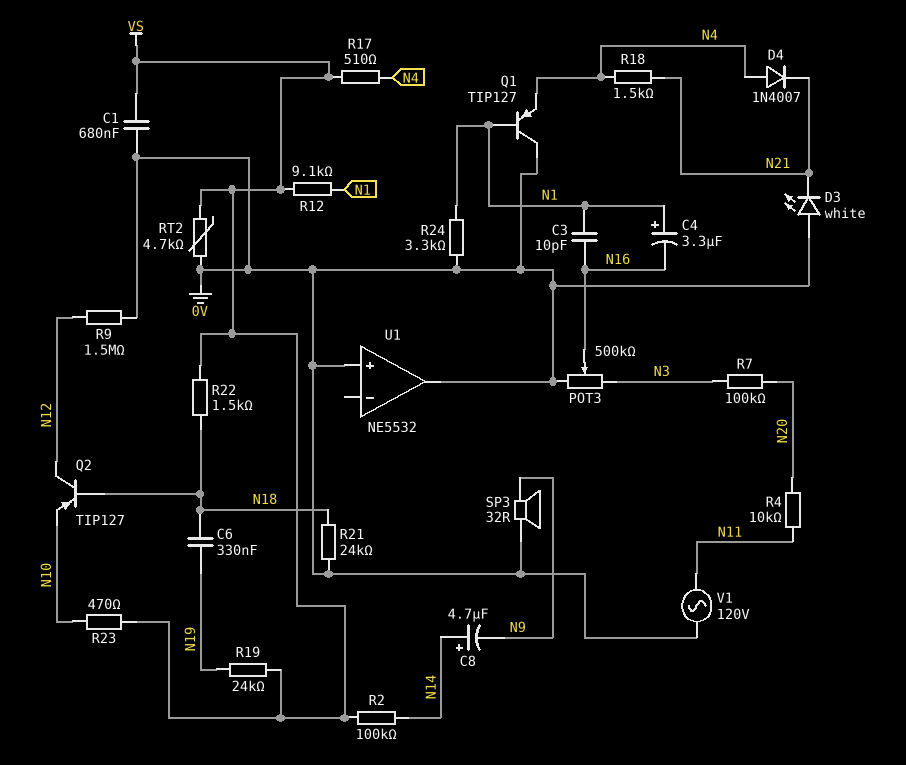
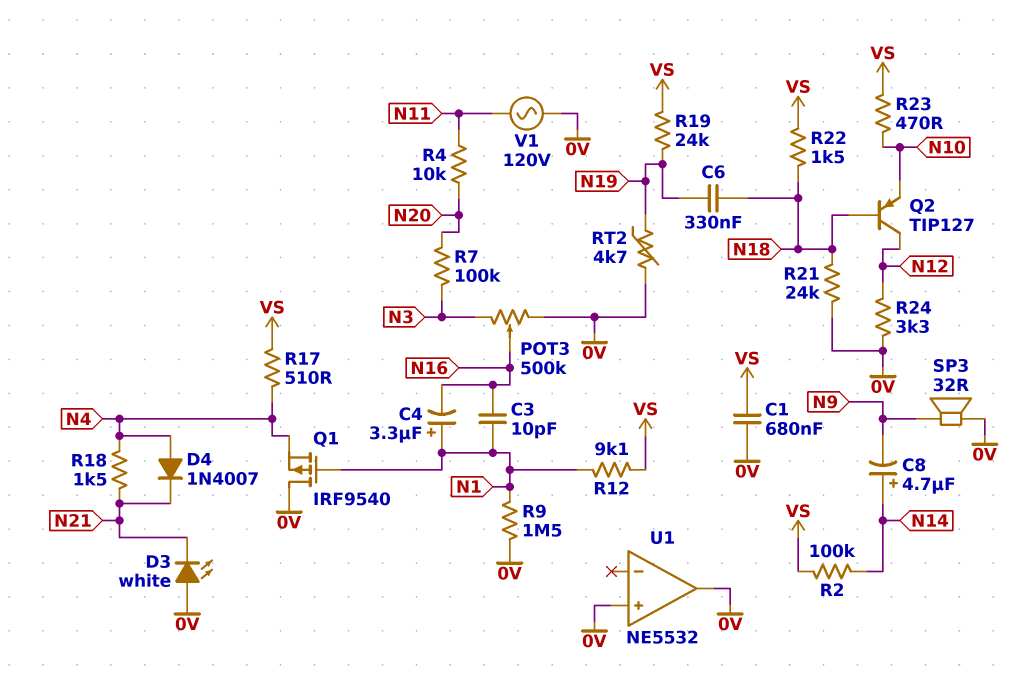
Q1: PNP TIP127 (B N1, C 0V, E N4) -> PMOS IRF9540 (G N1, D 0V, S N4)
R9: 1.5M (0V, N12) -> 1.5M (0V, N1)
R24: 3.3k (0V, N1) -> 3.3k (0V, N12)
RT2: 4.7k (0V, VS) -> 4.7k (0V, N19)

